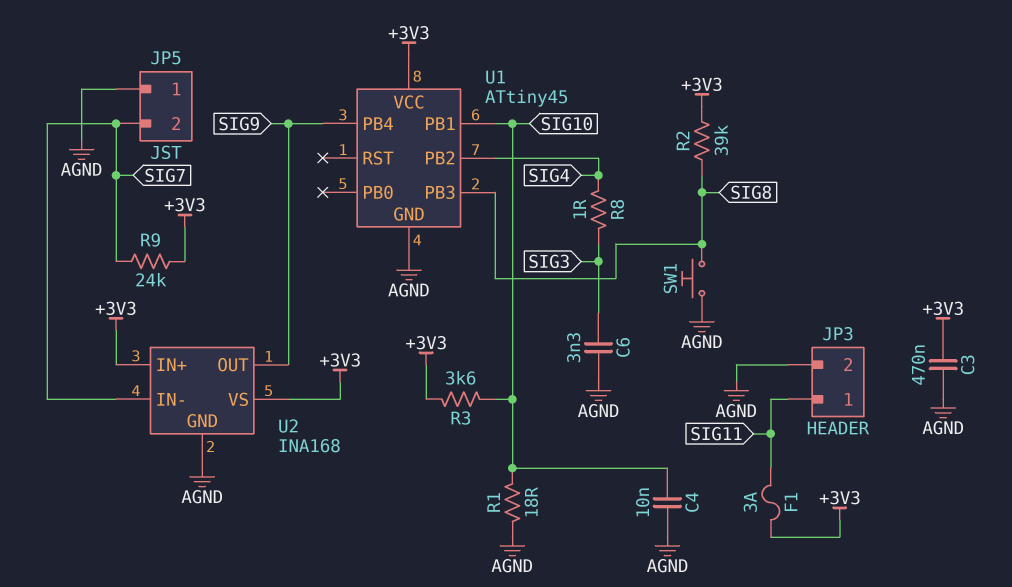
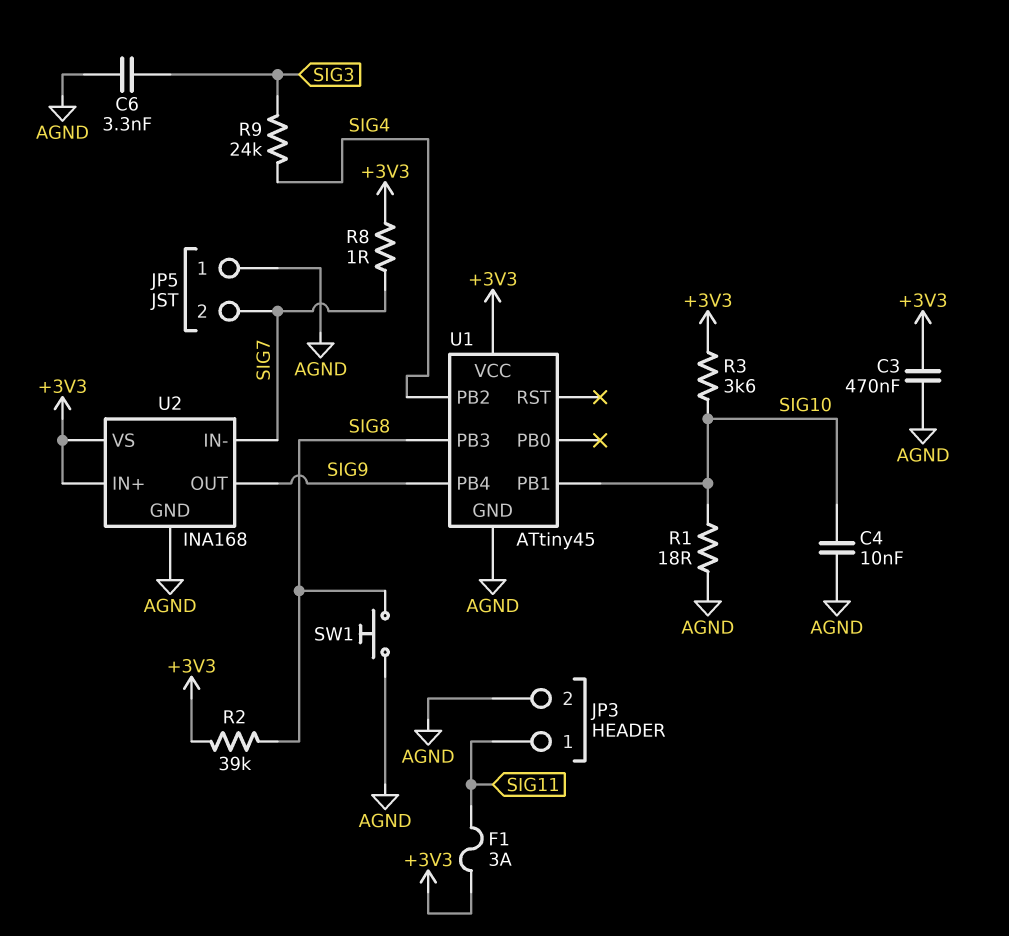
R8: 1 (SIG3, SIG4) -> 1 (+3V3, SIG7)
R9: 24k (+3V3, SIG7) -> 24k (SIG3, SIG4)

